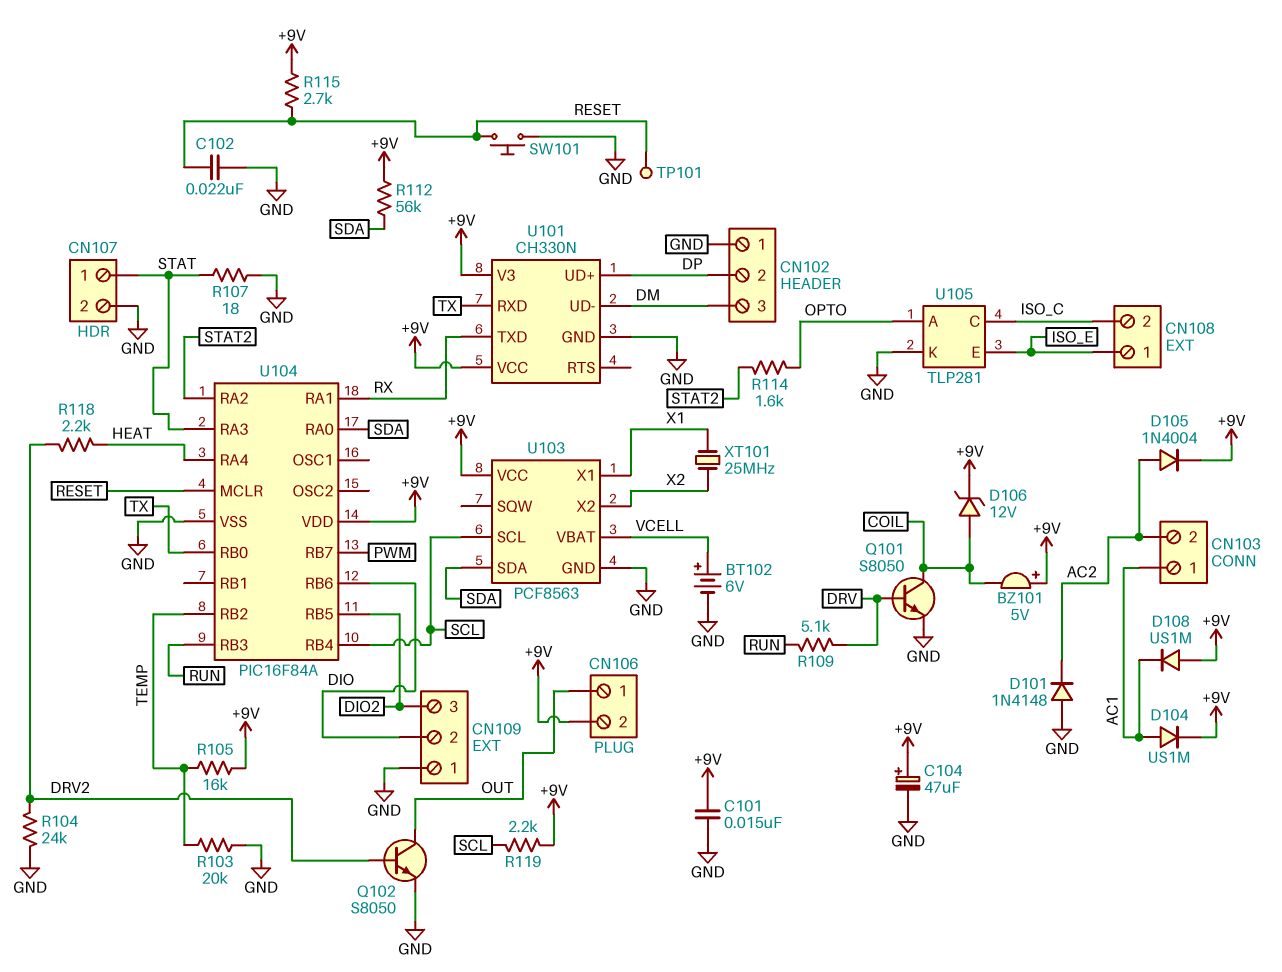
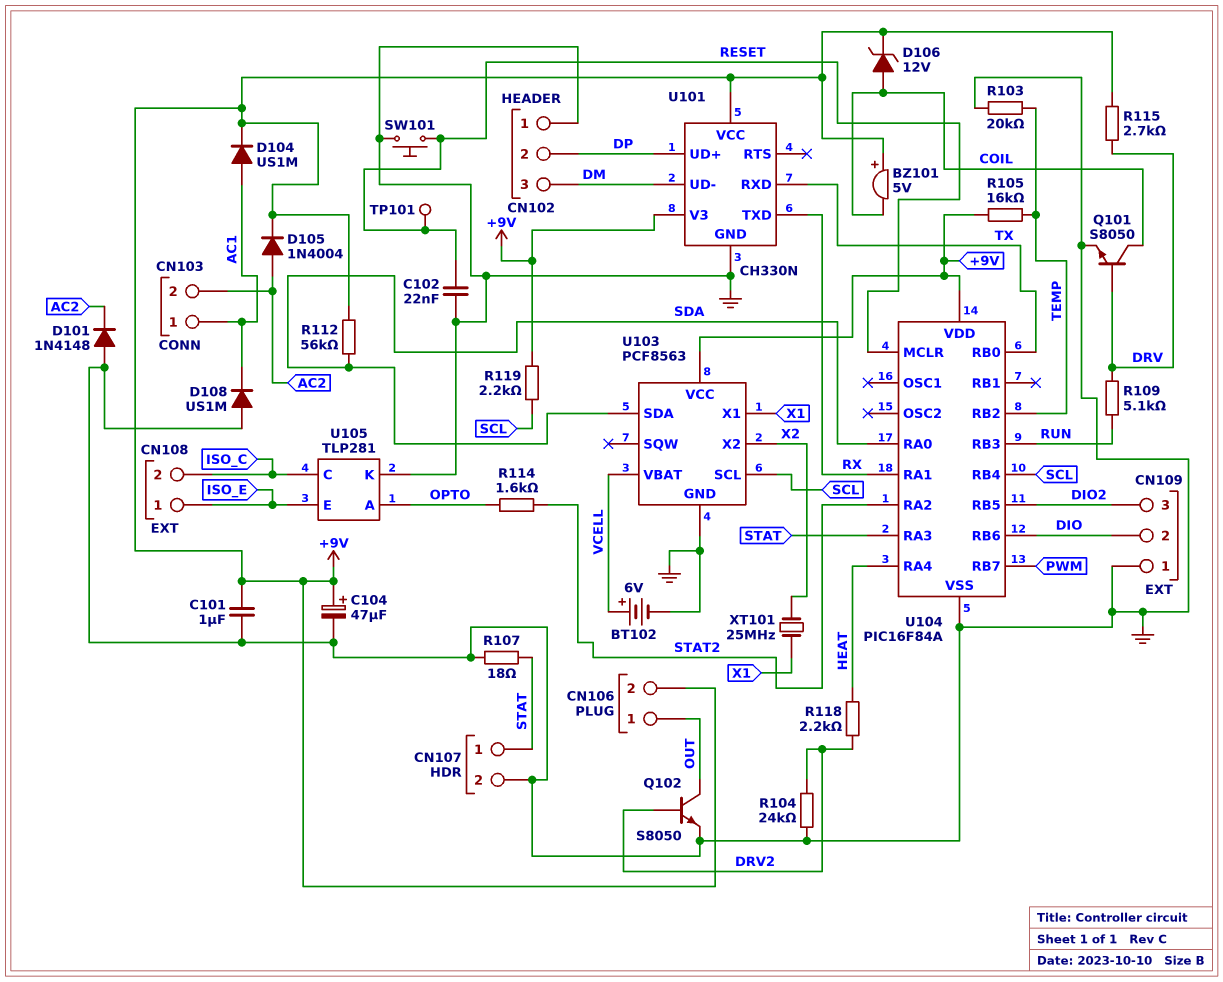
C101: 15nF (+9V, GND) -> 1uF (+9V, GND)
D108: diode US1M (A +9V, K AC1) -> diode US1M (A GND, K AC1)
R115: 2.7k (+9V, RESET) -> 2.7k (+9V, DRV)

